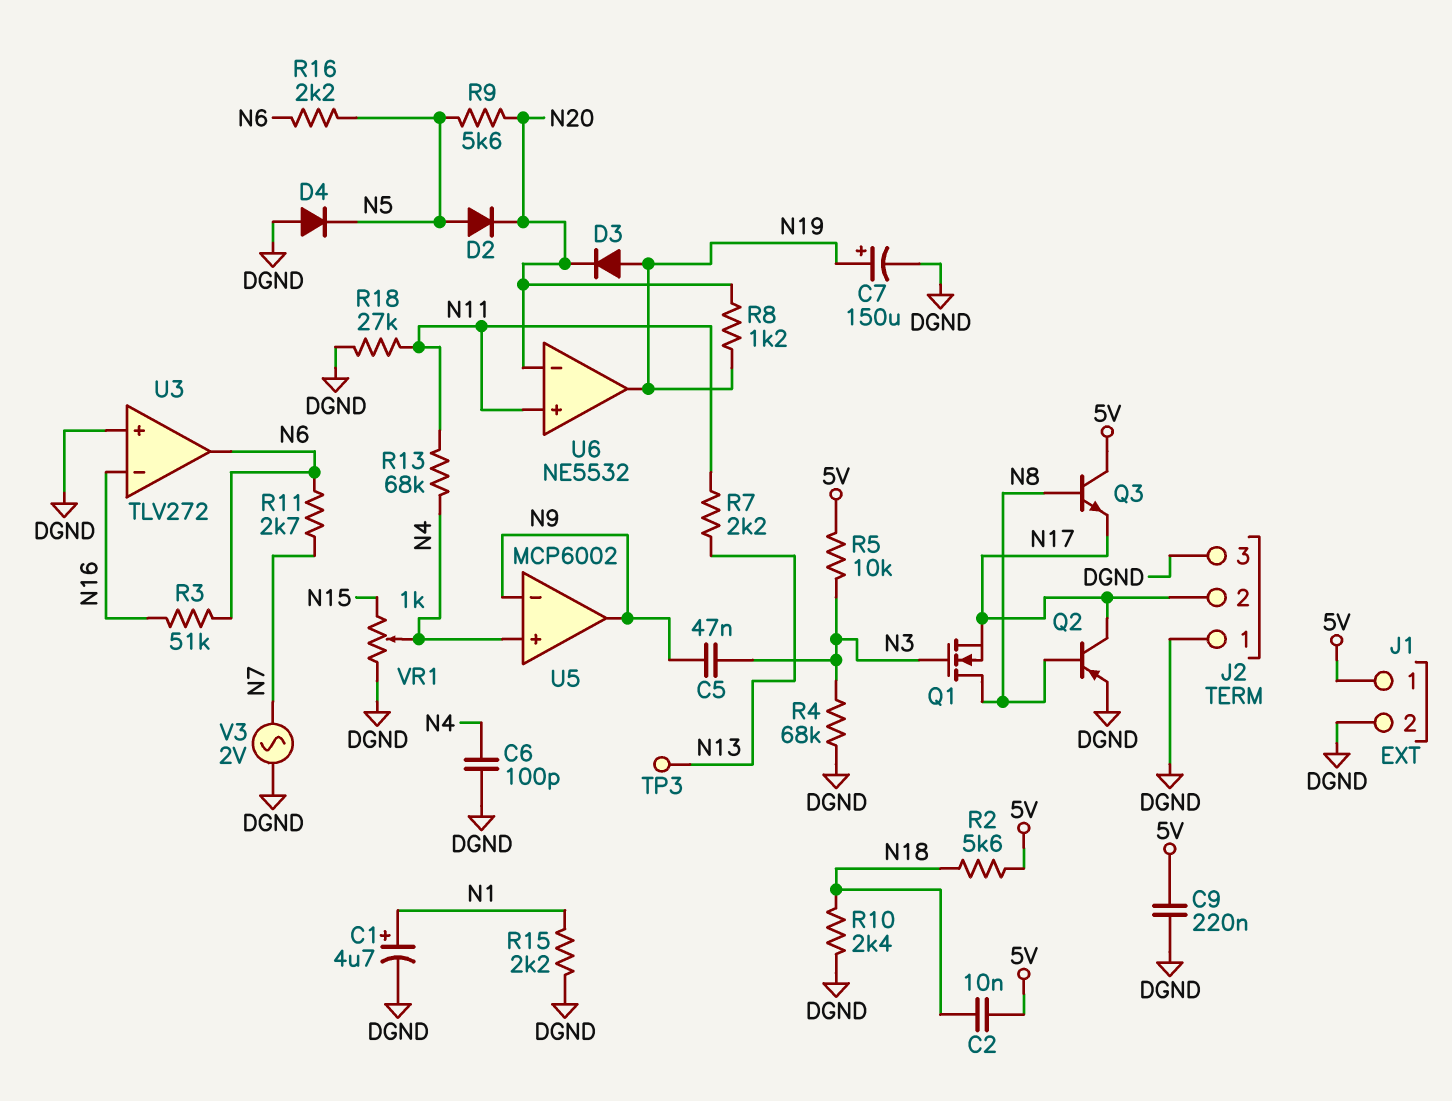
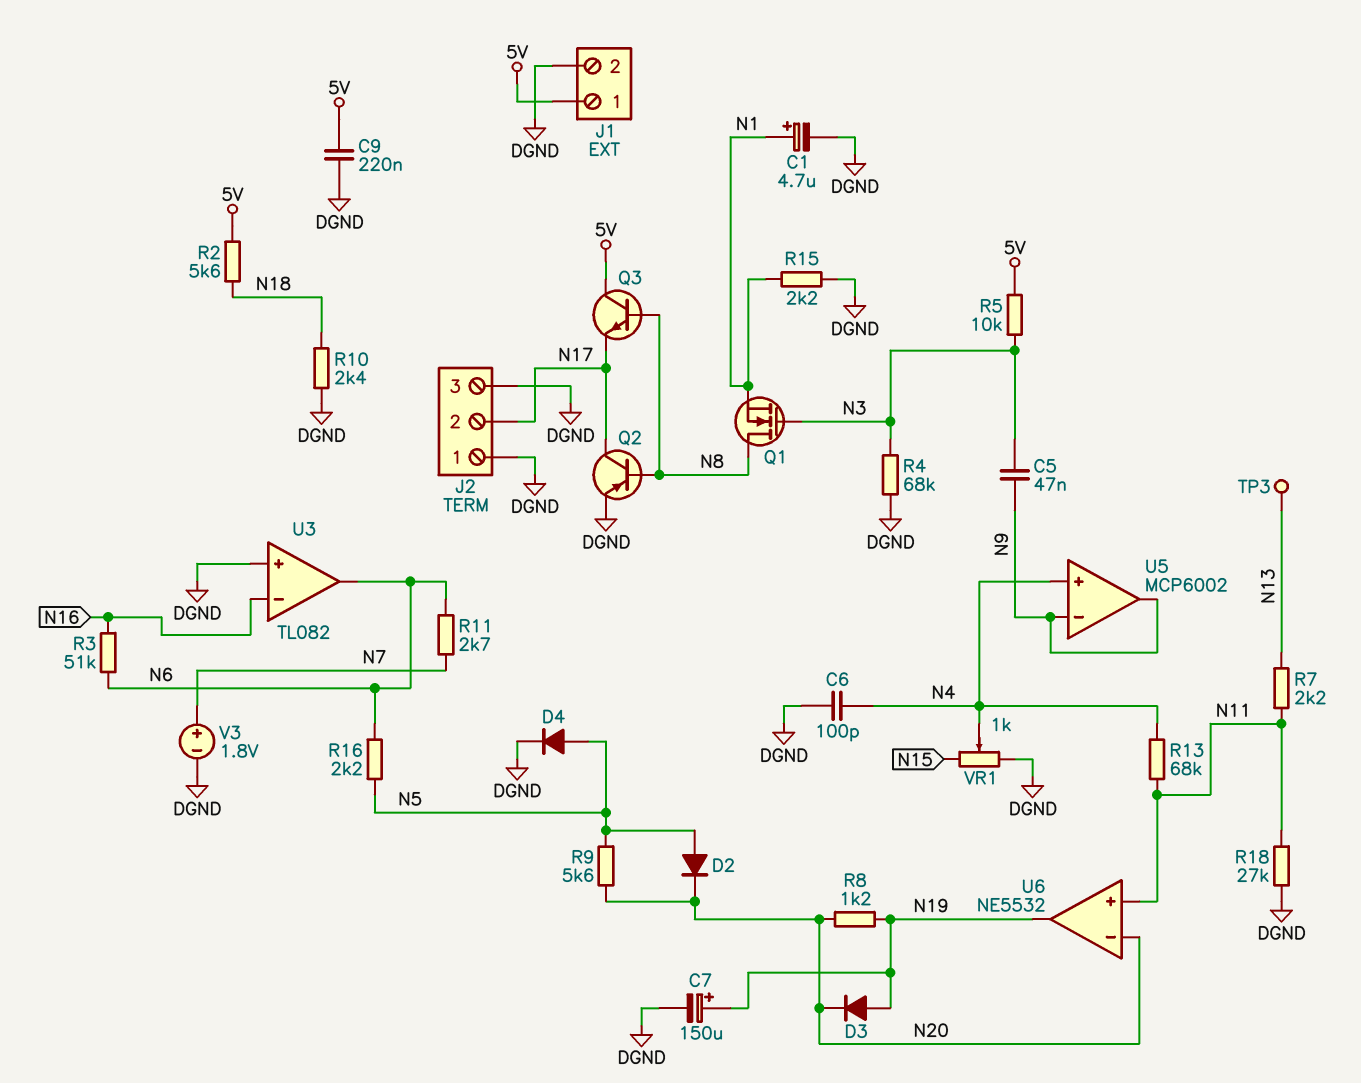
C2: 10nF (5V, N18) -> none
D4: diode (A DGND, K N5) -> diode (A N5, K DGND)
Q1: NMOS (G N3, D N8, S N17) -> NMOS (G N3, D N8, S N1)
U3: TLV272 -> TL082
V3: AC 2V (DGND, N7) -> 1.8V (plus N7, minus DGND)

